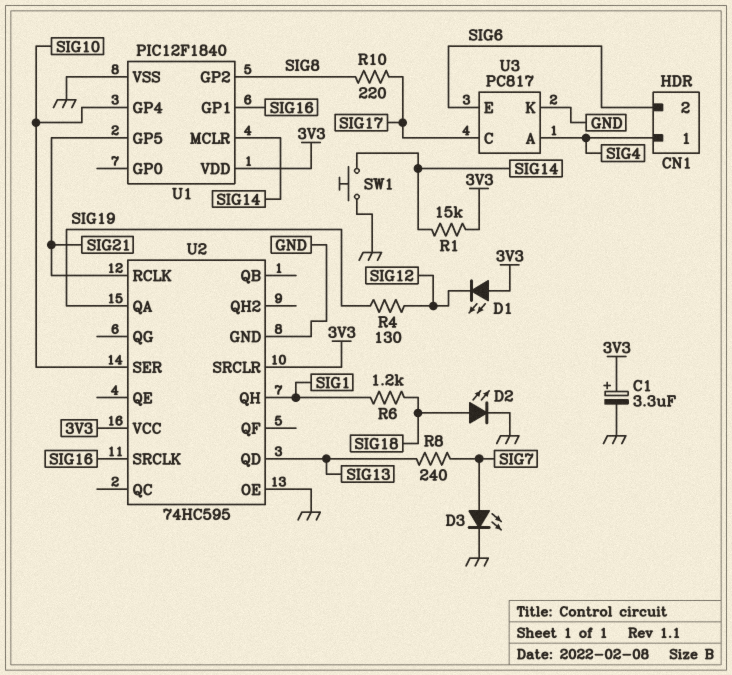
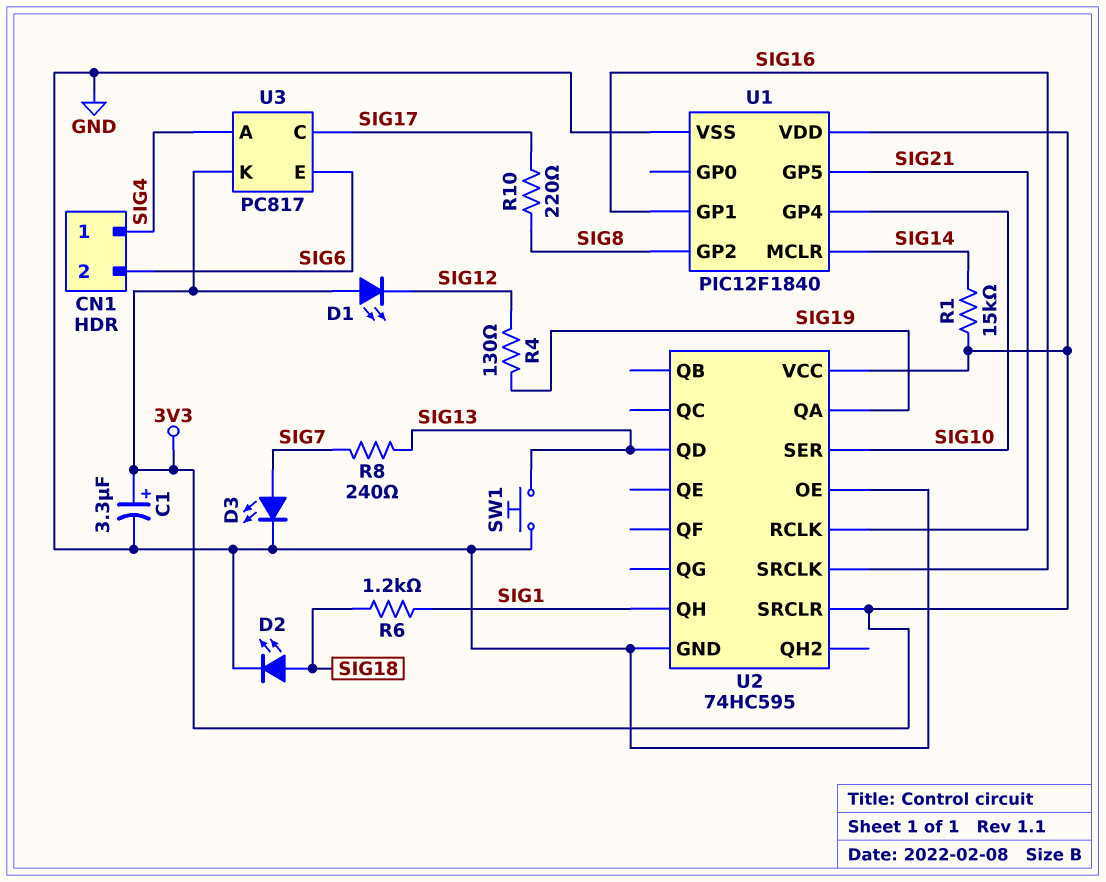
SW1: button (GND, SIG14) -> button (GND, SIG13)
U3 pin K: GND -> 3V3

